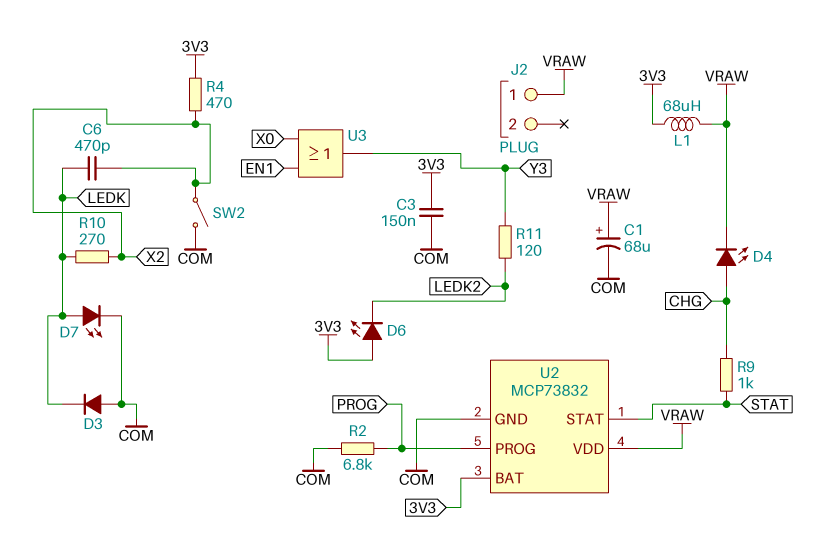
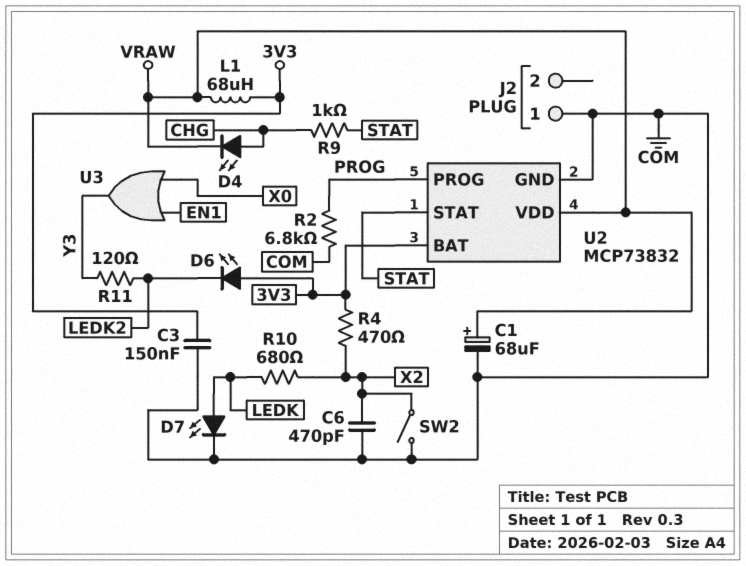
C6: 470pF (LEDK, X2) -> 470pF (COM, X2)
D3: diode (A COM, K LEDK) -> none
J2 pin 1: VRAW -> COM
R10: 270 (LEDK, X2) -> 680 (LEDK, X2)

